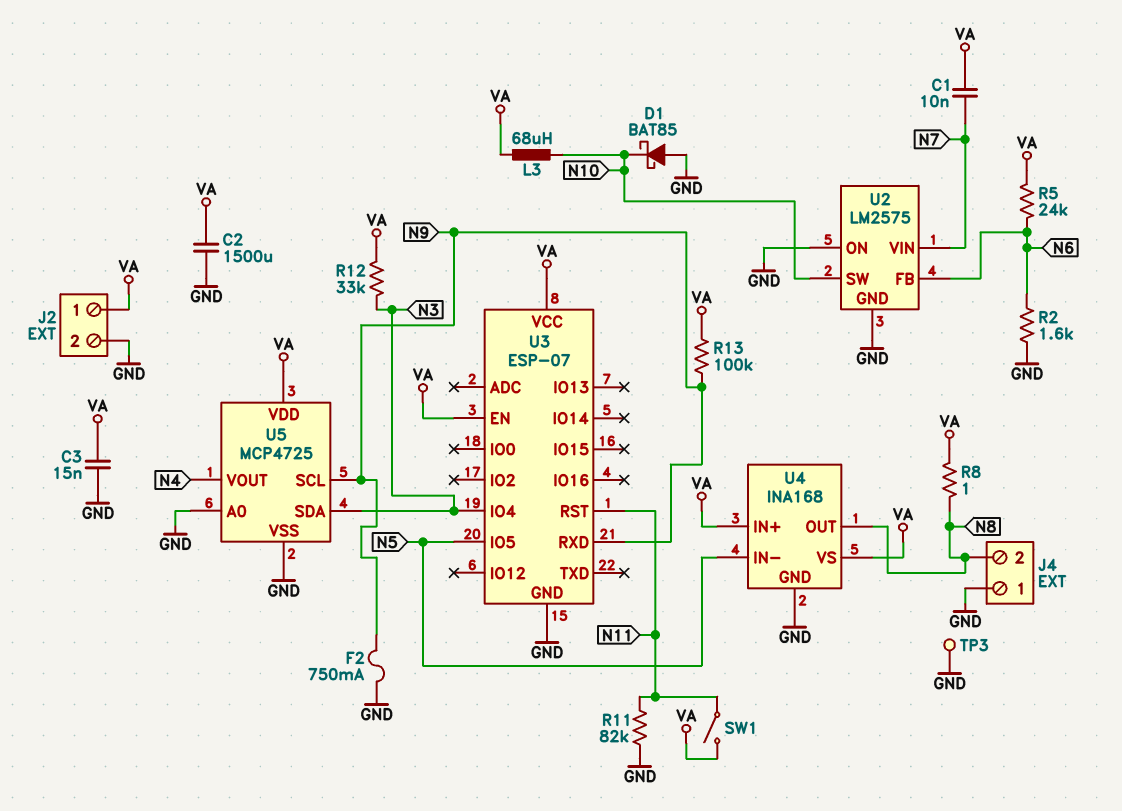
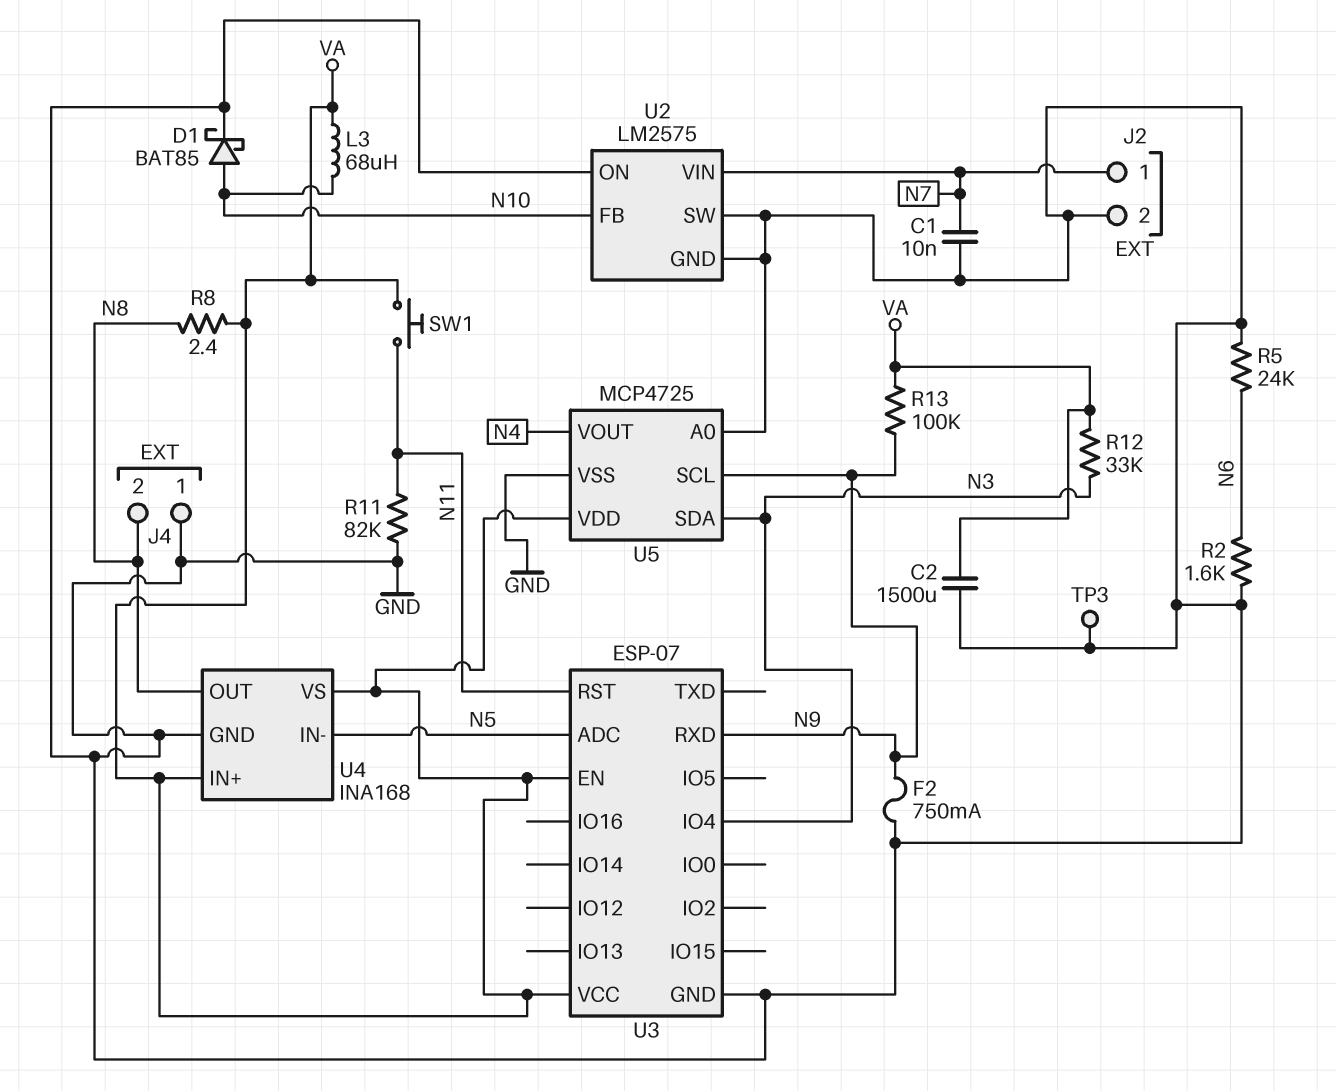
C1: 10nF (N7, VA) -> 10nF (GND, N7)
C3: 15nF (GND, VA) -> none
D1: schottky BAT85 (A GND, K N10) -> schottky BAT85 (A N10, K GND)
J2 pin 1: VA -> N7
R5: 24k (N6, VA) -> 24k (GND, N6)
R8: 1 (N8, VA) -> 2.4 (N8, VA)
SW1: switch (N11, VA) -> button (N11, VA)
U2 pin FB: N6 -> N10
U2 pin SW: N10 -> GND
U3 pin ADC: none -> N5
U3 pin IO5: N5 -> none

